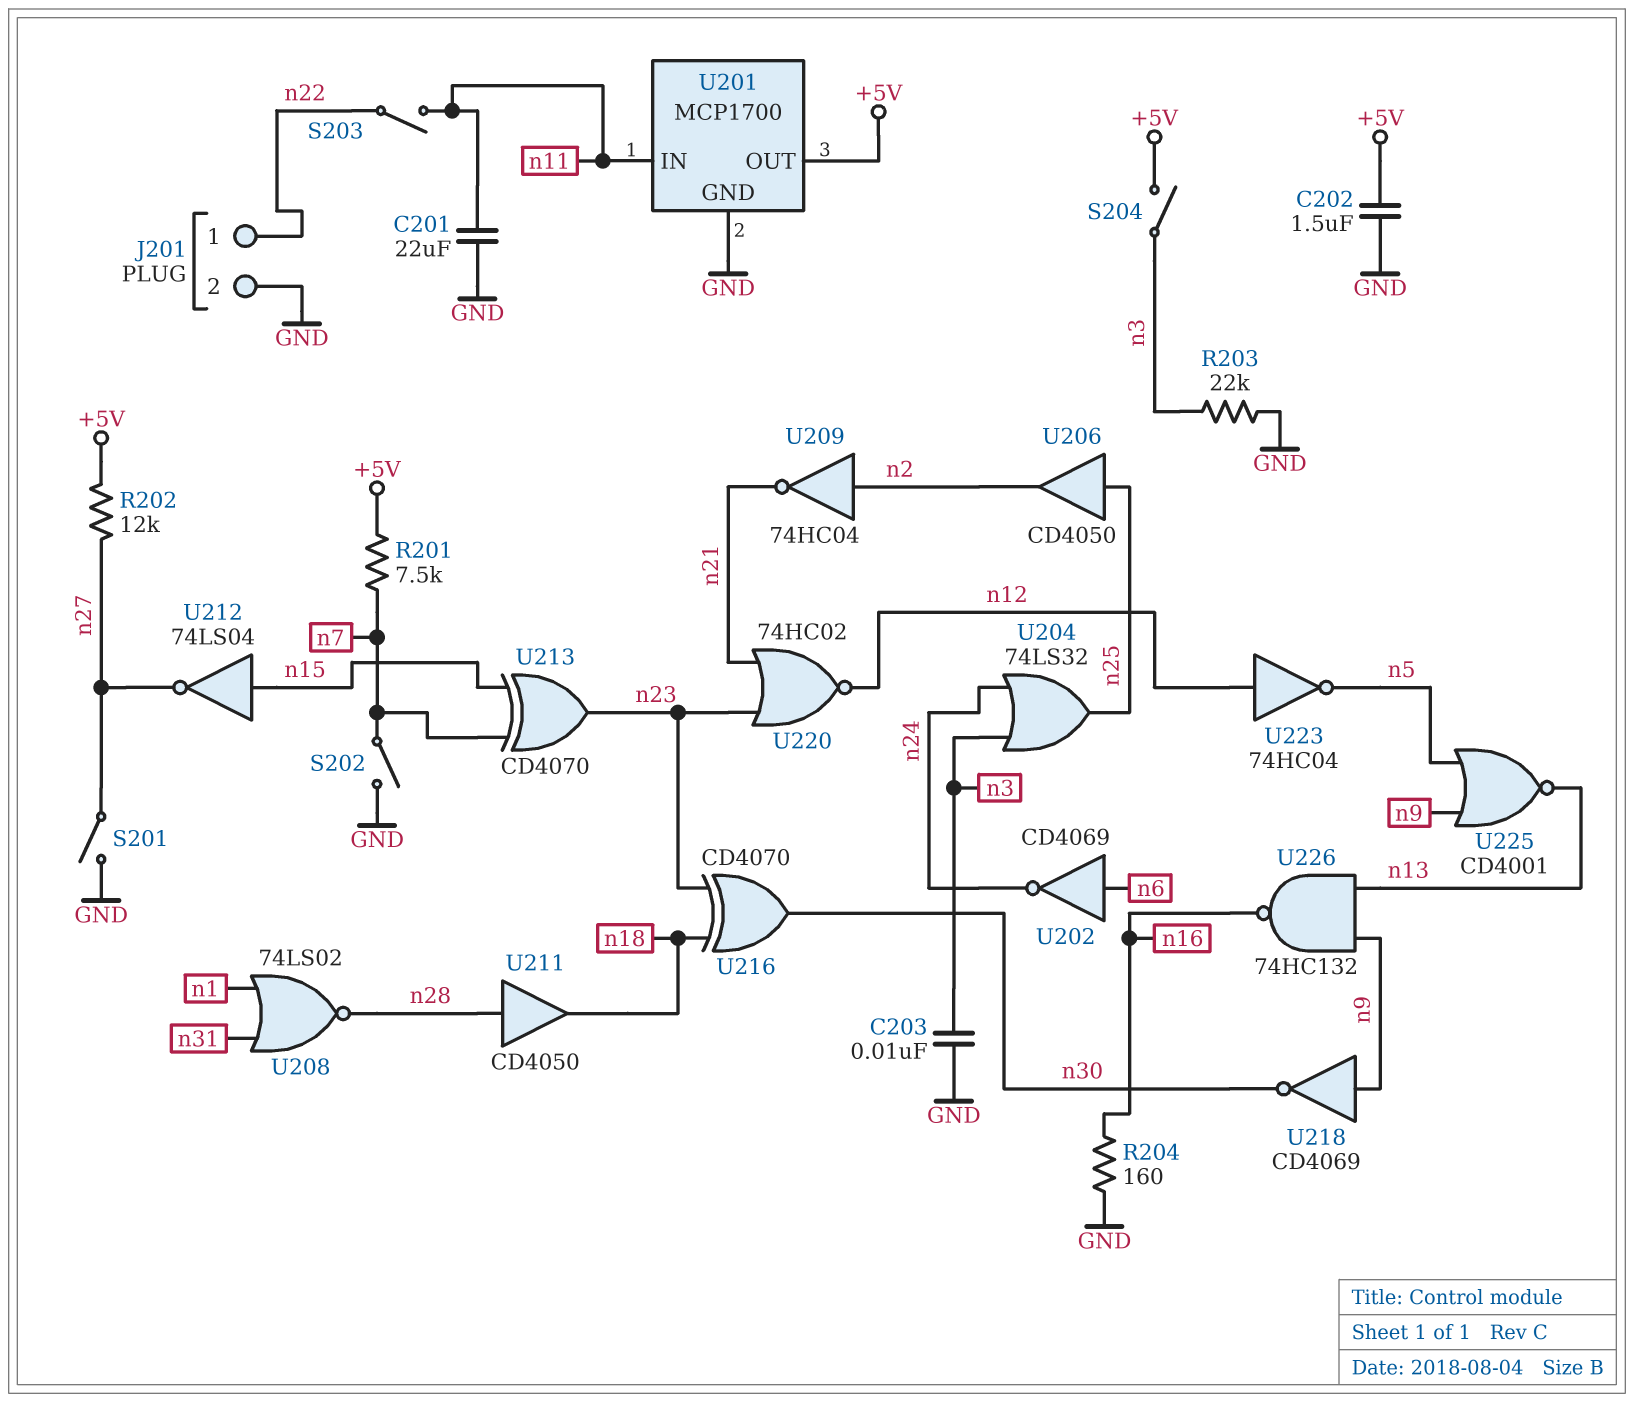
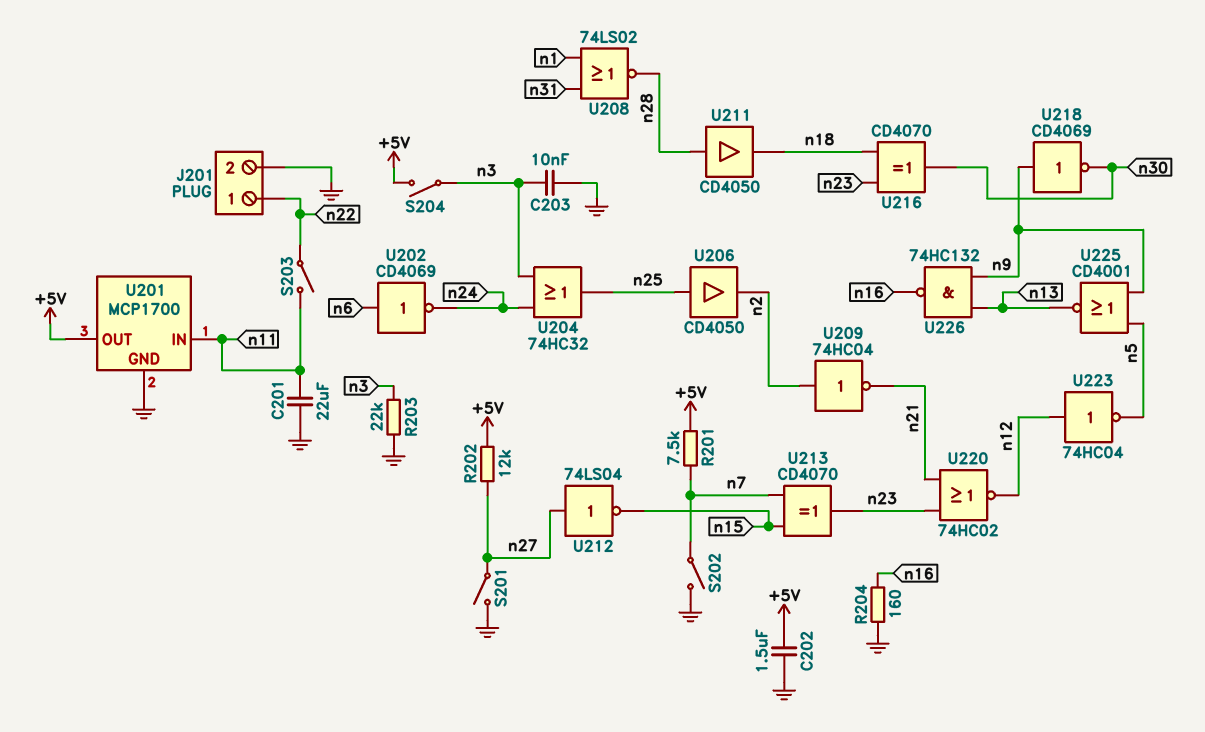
U204: OR 74LS32 (in n3, in n24, out n25) -> OR 74HC32 (in n3, in n24, out n25)
U212: NOT 74LS04 (in n15, out n27) -> NOT 74LS04 (in n27, out n15)

